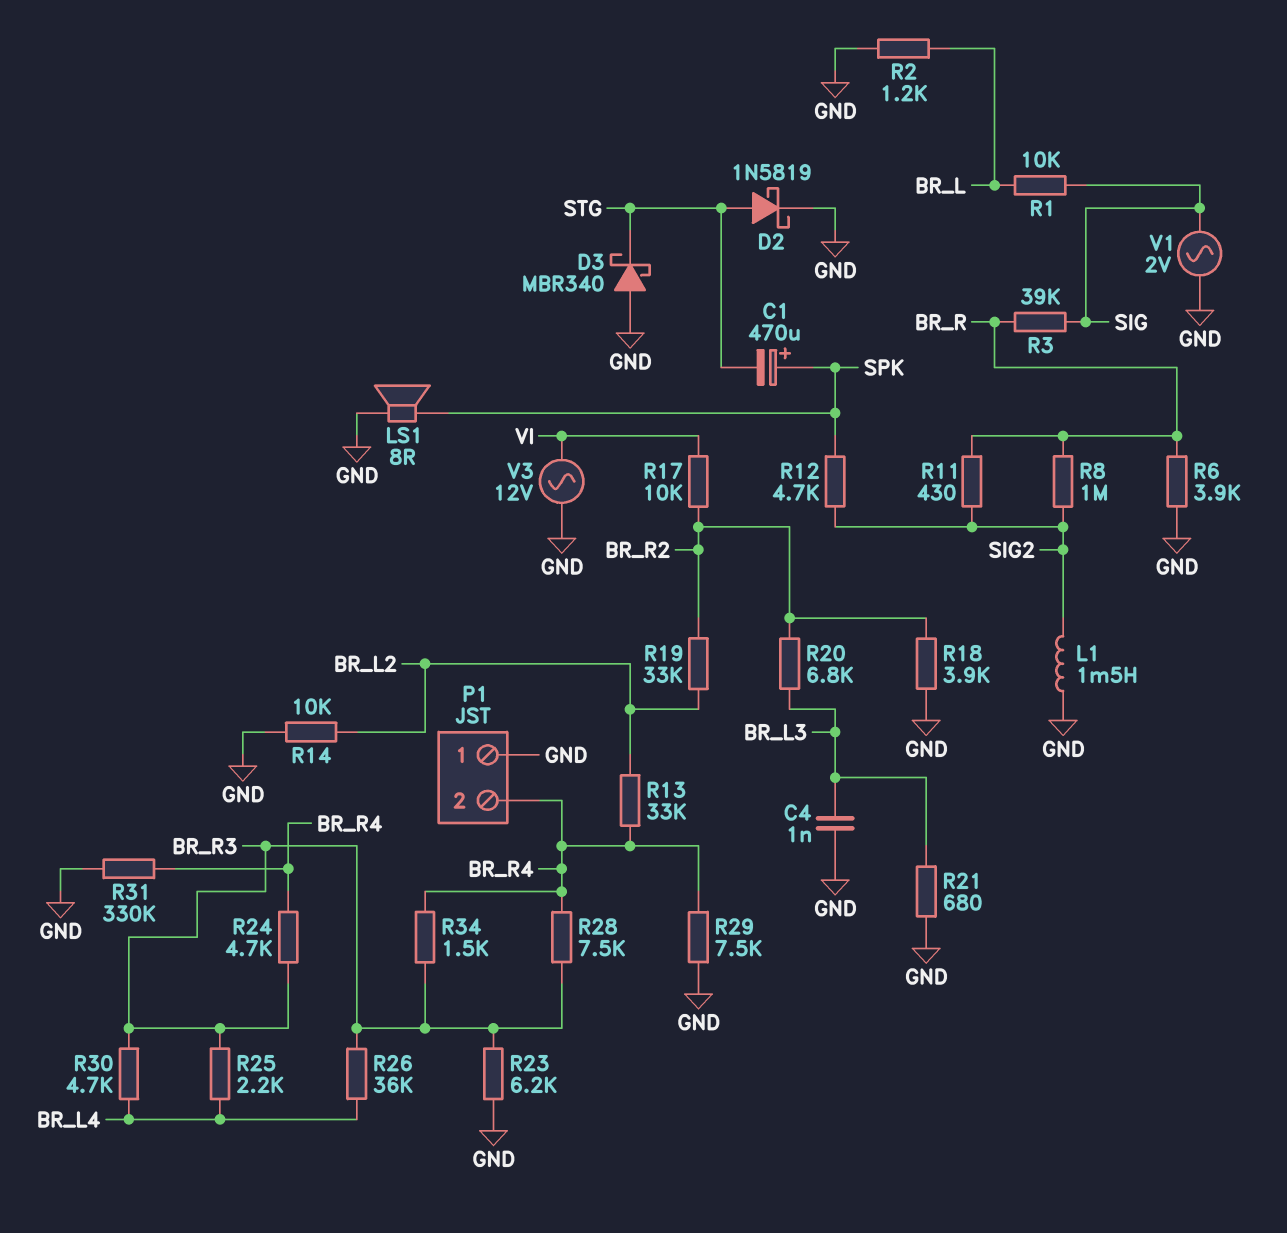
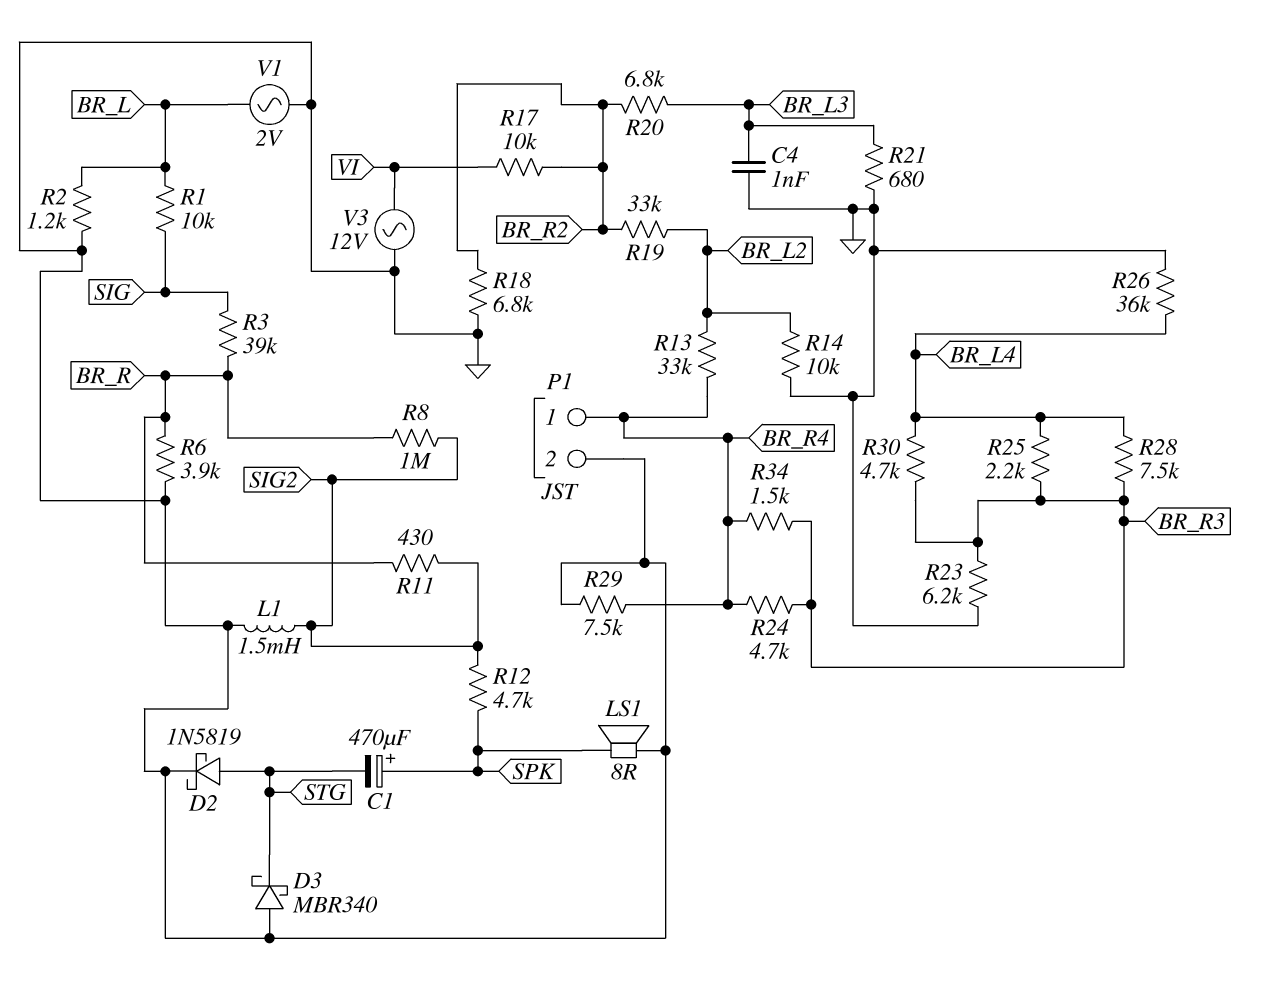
P1 pin 1: GND -> BR_R4
P1 pin 2: BR_R4 -> GND
R18: 3.9k (BR_R2, GND) -> 6.8k (BR_R2, GND)
R26: 36k (BR_L4, BR_R3) -> 36k (BR_L4, GND)
R28: 7.5k (BR_R3, BR_R4) -> 7.5k (BR_L4, BR_R3)
R31: 330k (BR_R4, GND) -> none
V1: AC 2V (GND, SIG) -> AC 2V (BR_L, GND)

